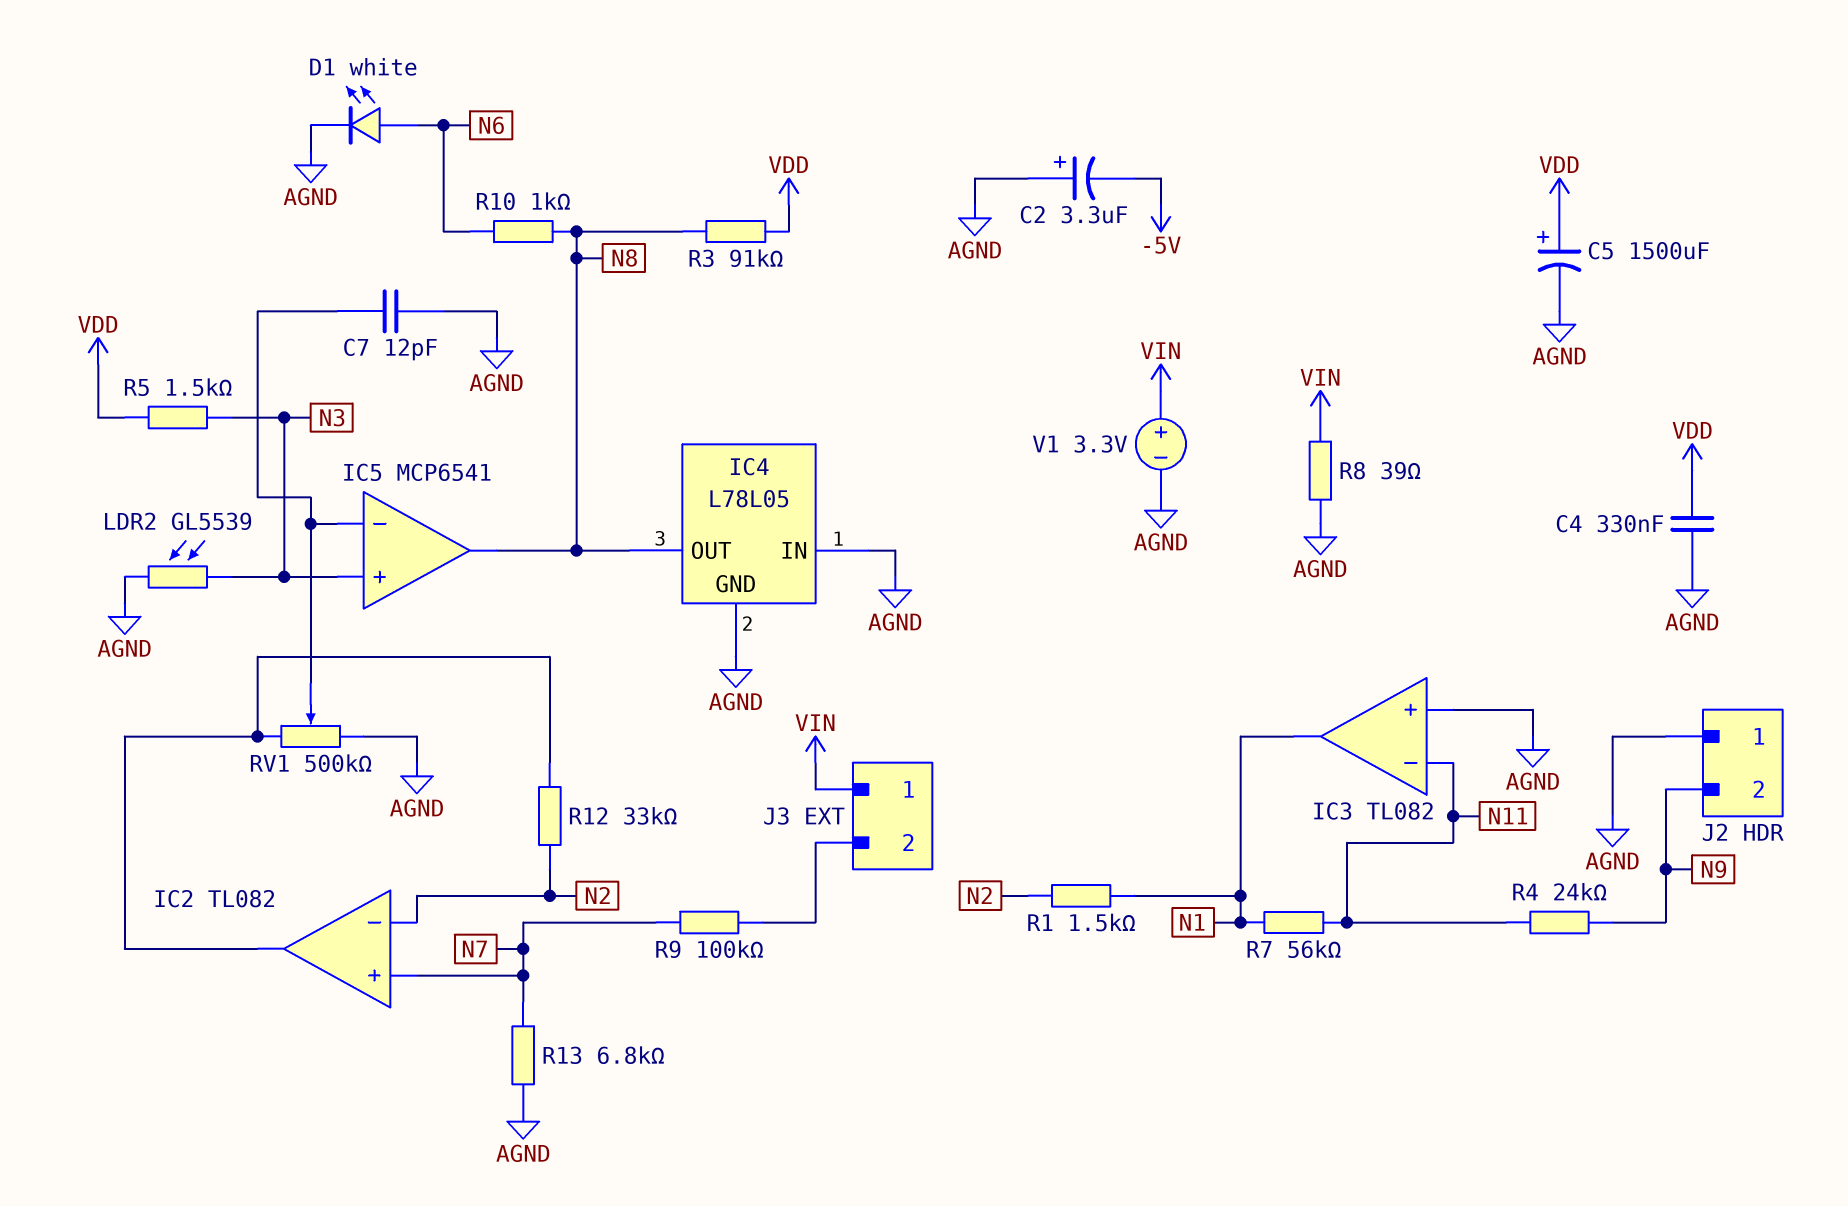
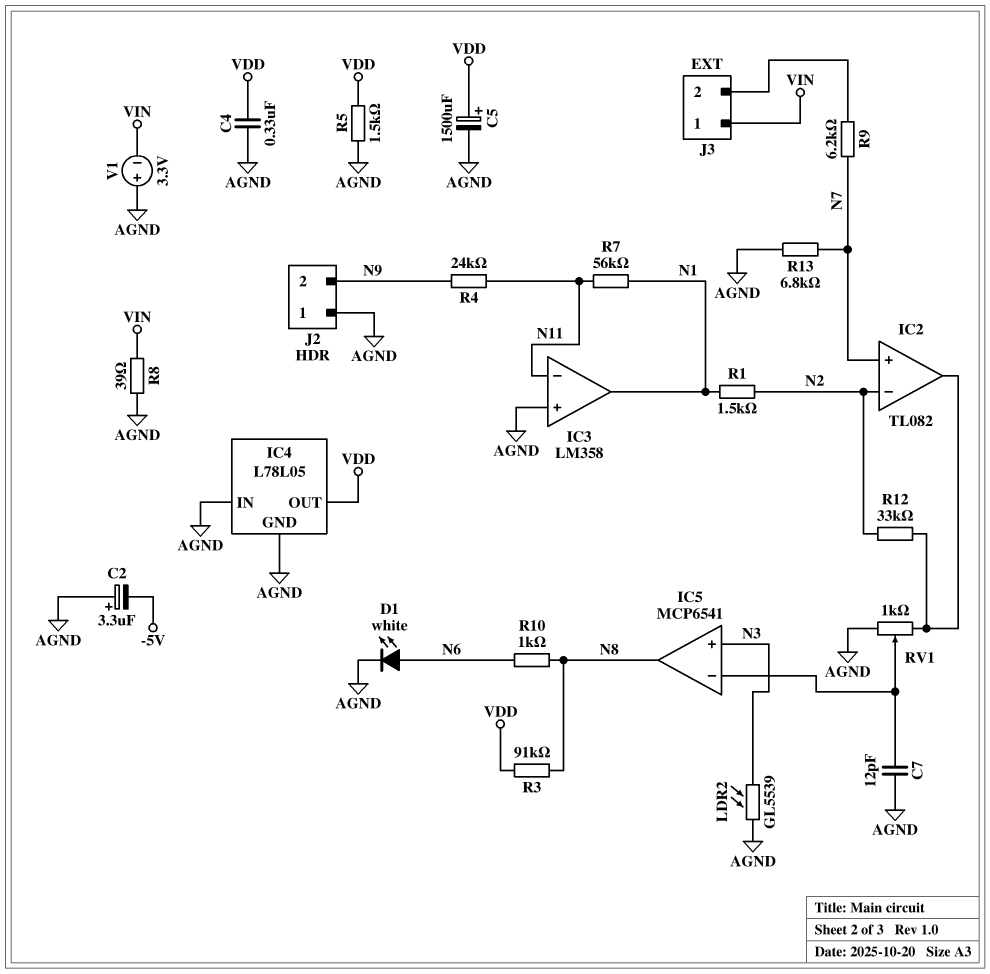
IC3: TL082 -> LM358
IC4 pin OUT: N8 -> VDD
R5: 1.5k (N3, VDD) -> 1.5k (AGND, VDD)
R9: 100k (J3/2, N7) -> 6.2k (J3/2, N7)
RV1: 500k (AGND, IC2/out, wiper IC5/in-) -> 1k (AGND, IC2/out, wiper IC5/in-)
V1: 3.3V (plus VIN, minus AGND) -> 3.3V (plus AGND, minus VIN)

